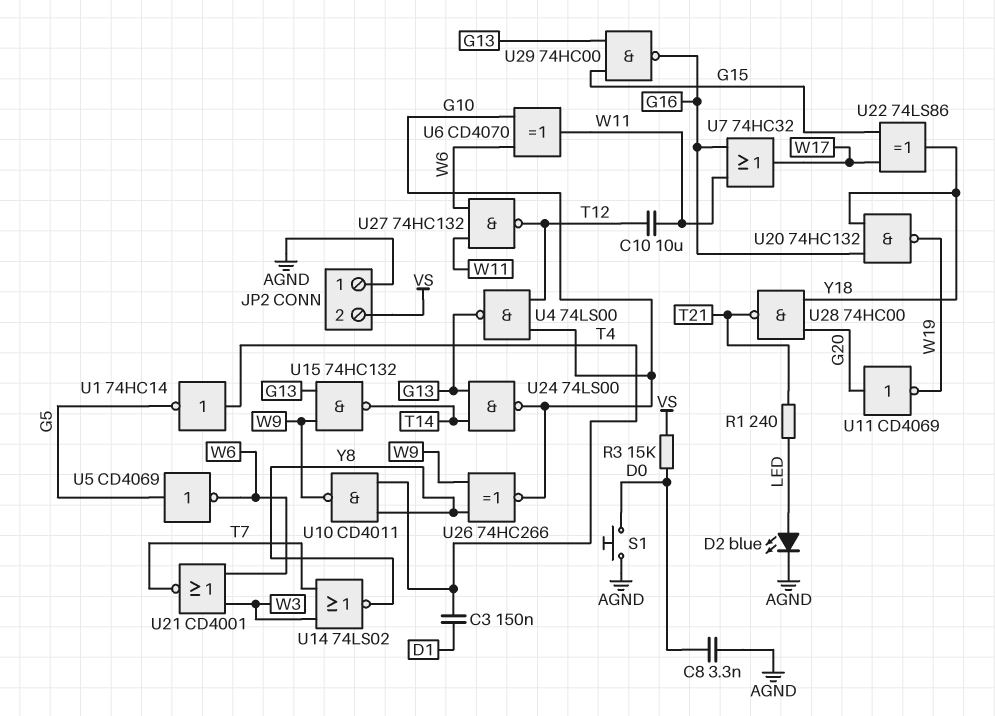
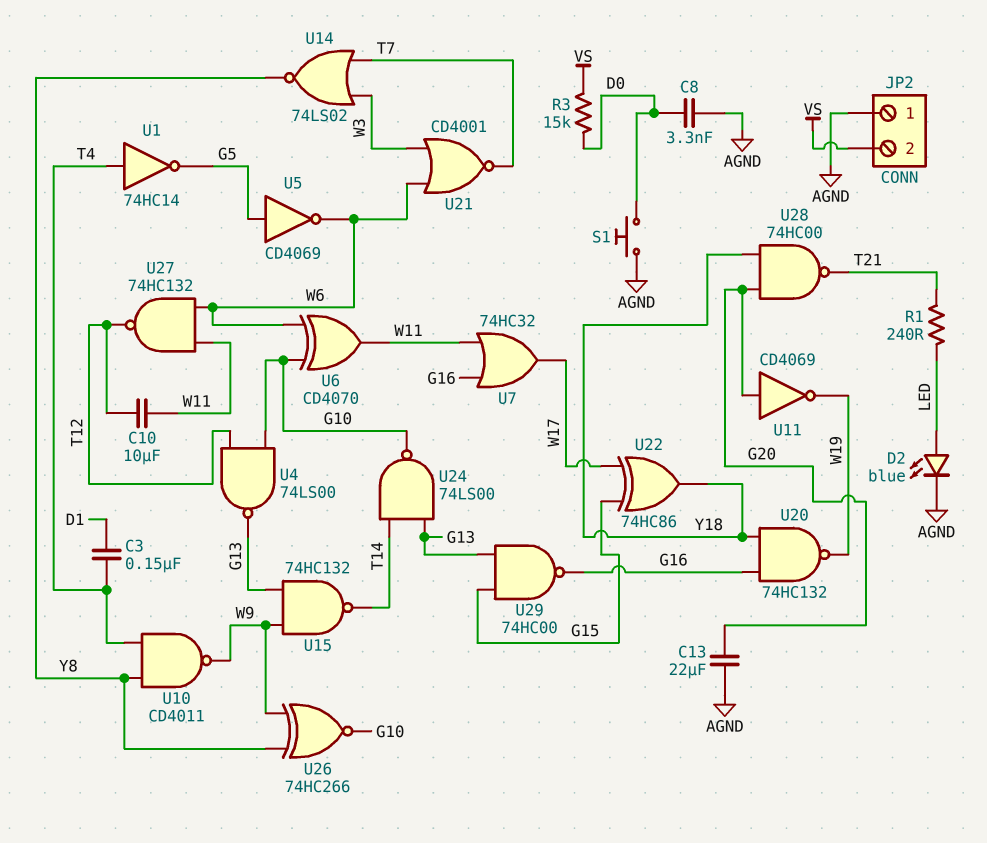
C13: none -> 22uF (AGND, G20)
U22: XOR 74LS86 (in G15, in W17, out Y18) -> XOR 74HC86 (in G15, in W17, out Y18)

